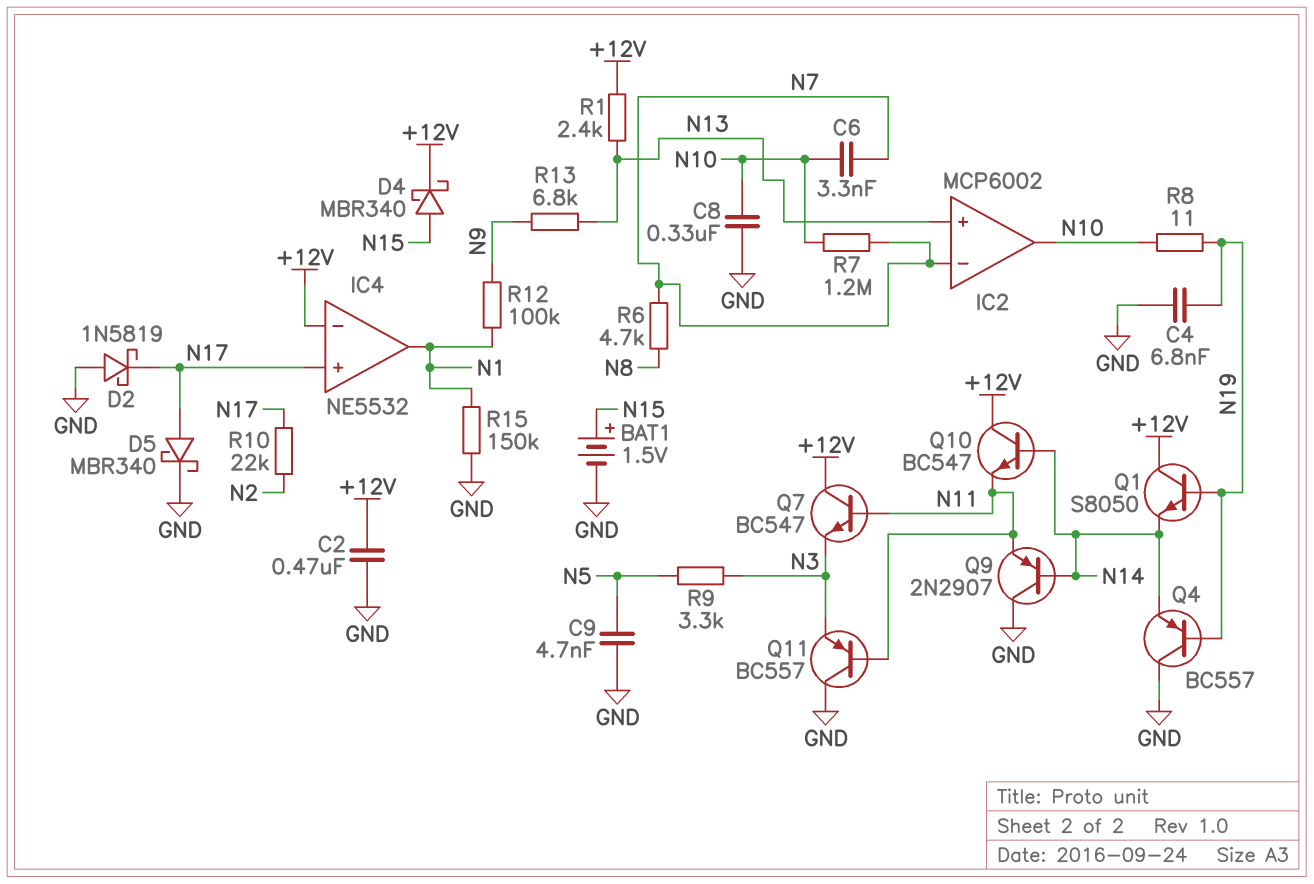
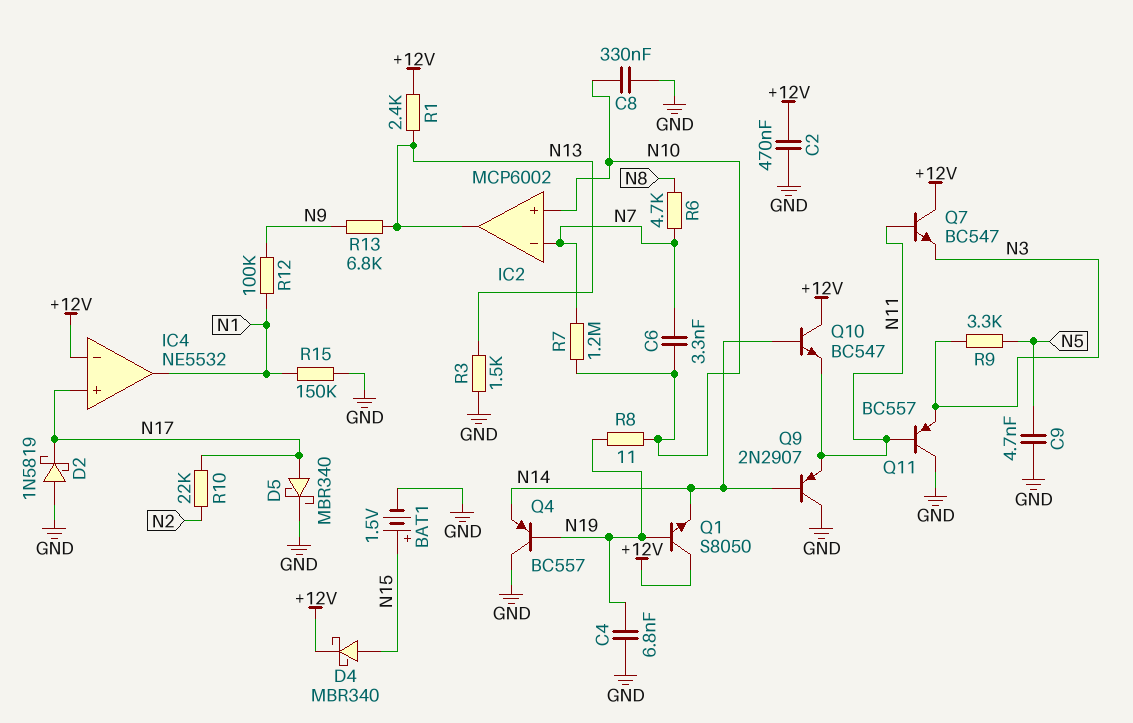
IC2 pin in+: N13 -> N10
IC2 pin out: N10 -> N13
R3: none -> 1.5k (GND, N13)

